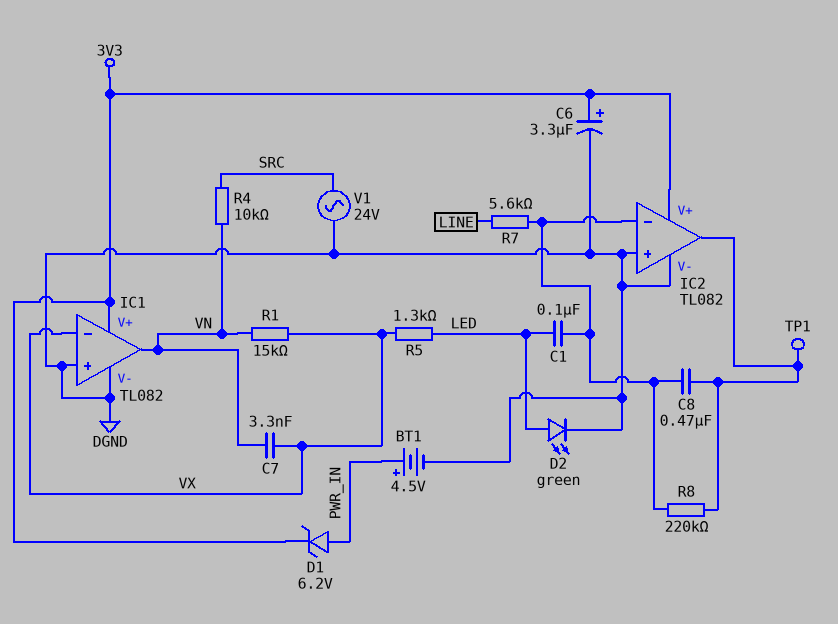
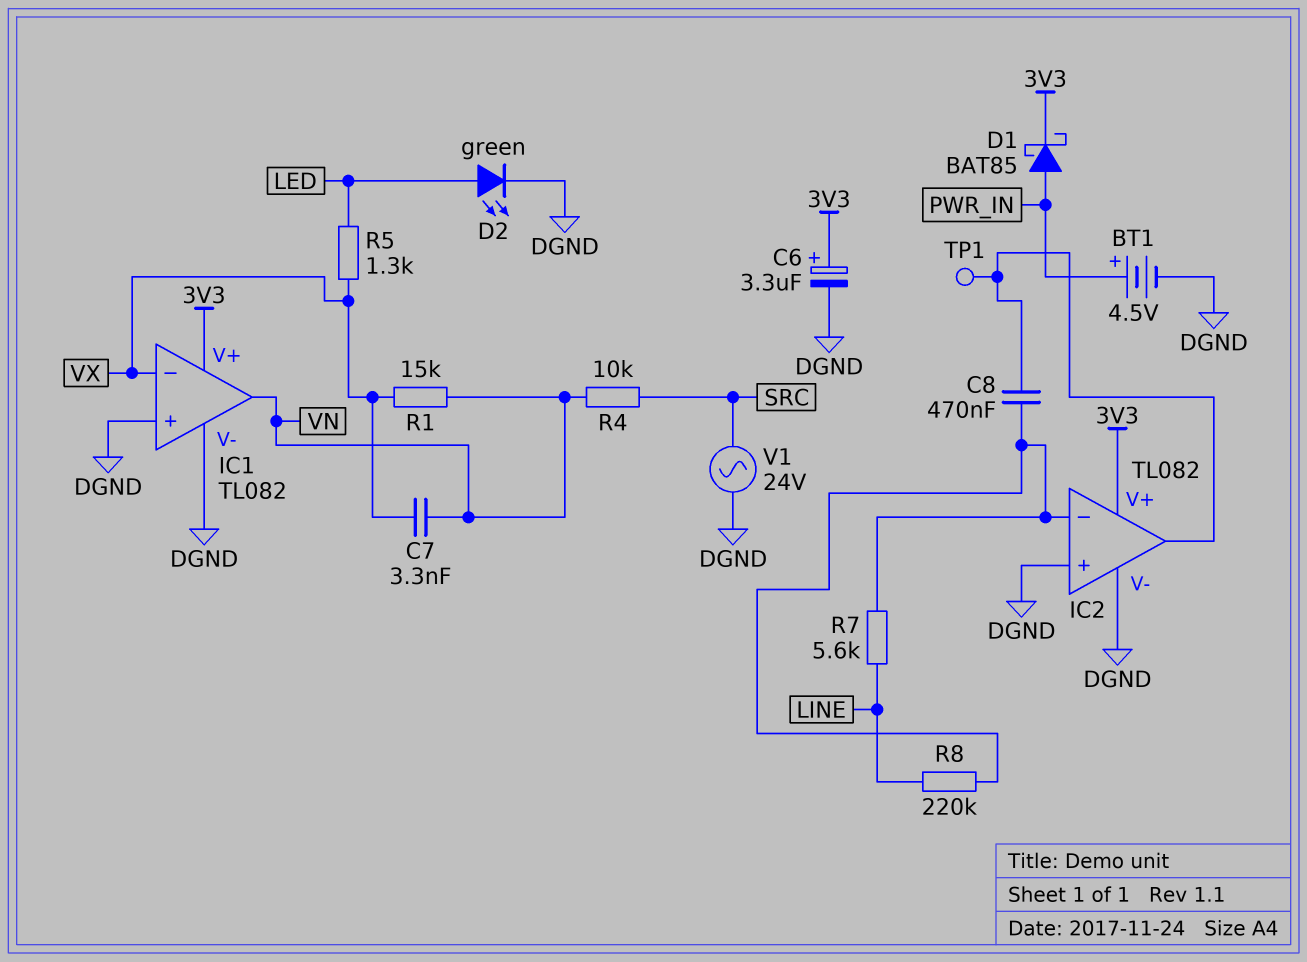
C1: 100nF (IC2/in-, LED) -> none
D1: zener 6.2V (A PWR_IN, K 3V3) -> schottky BAT85 (A PWR_IN, K 3V3)
R8: 220k (IC2/in-, IC2/out) -> 220k (IC2/in-, LINE)

